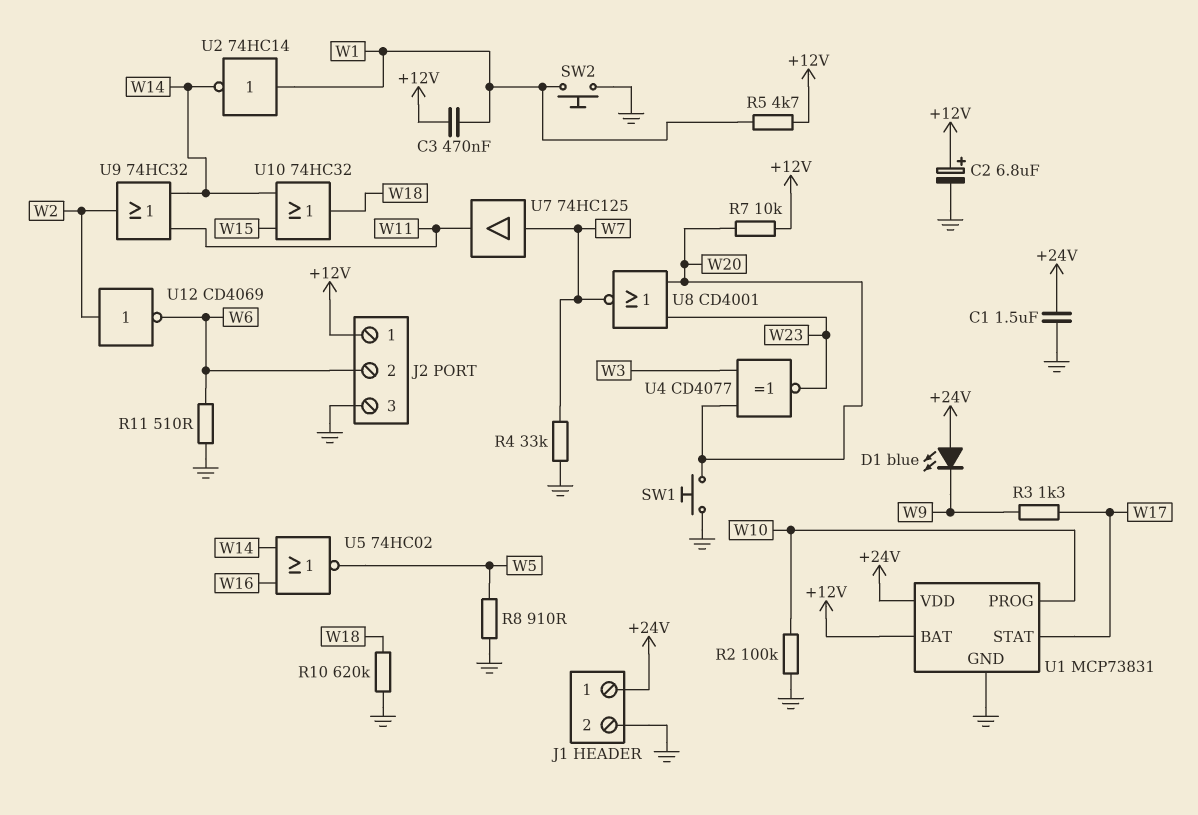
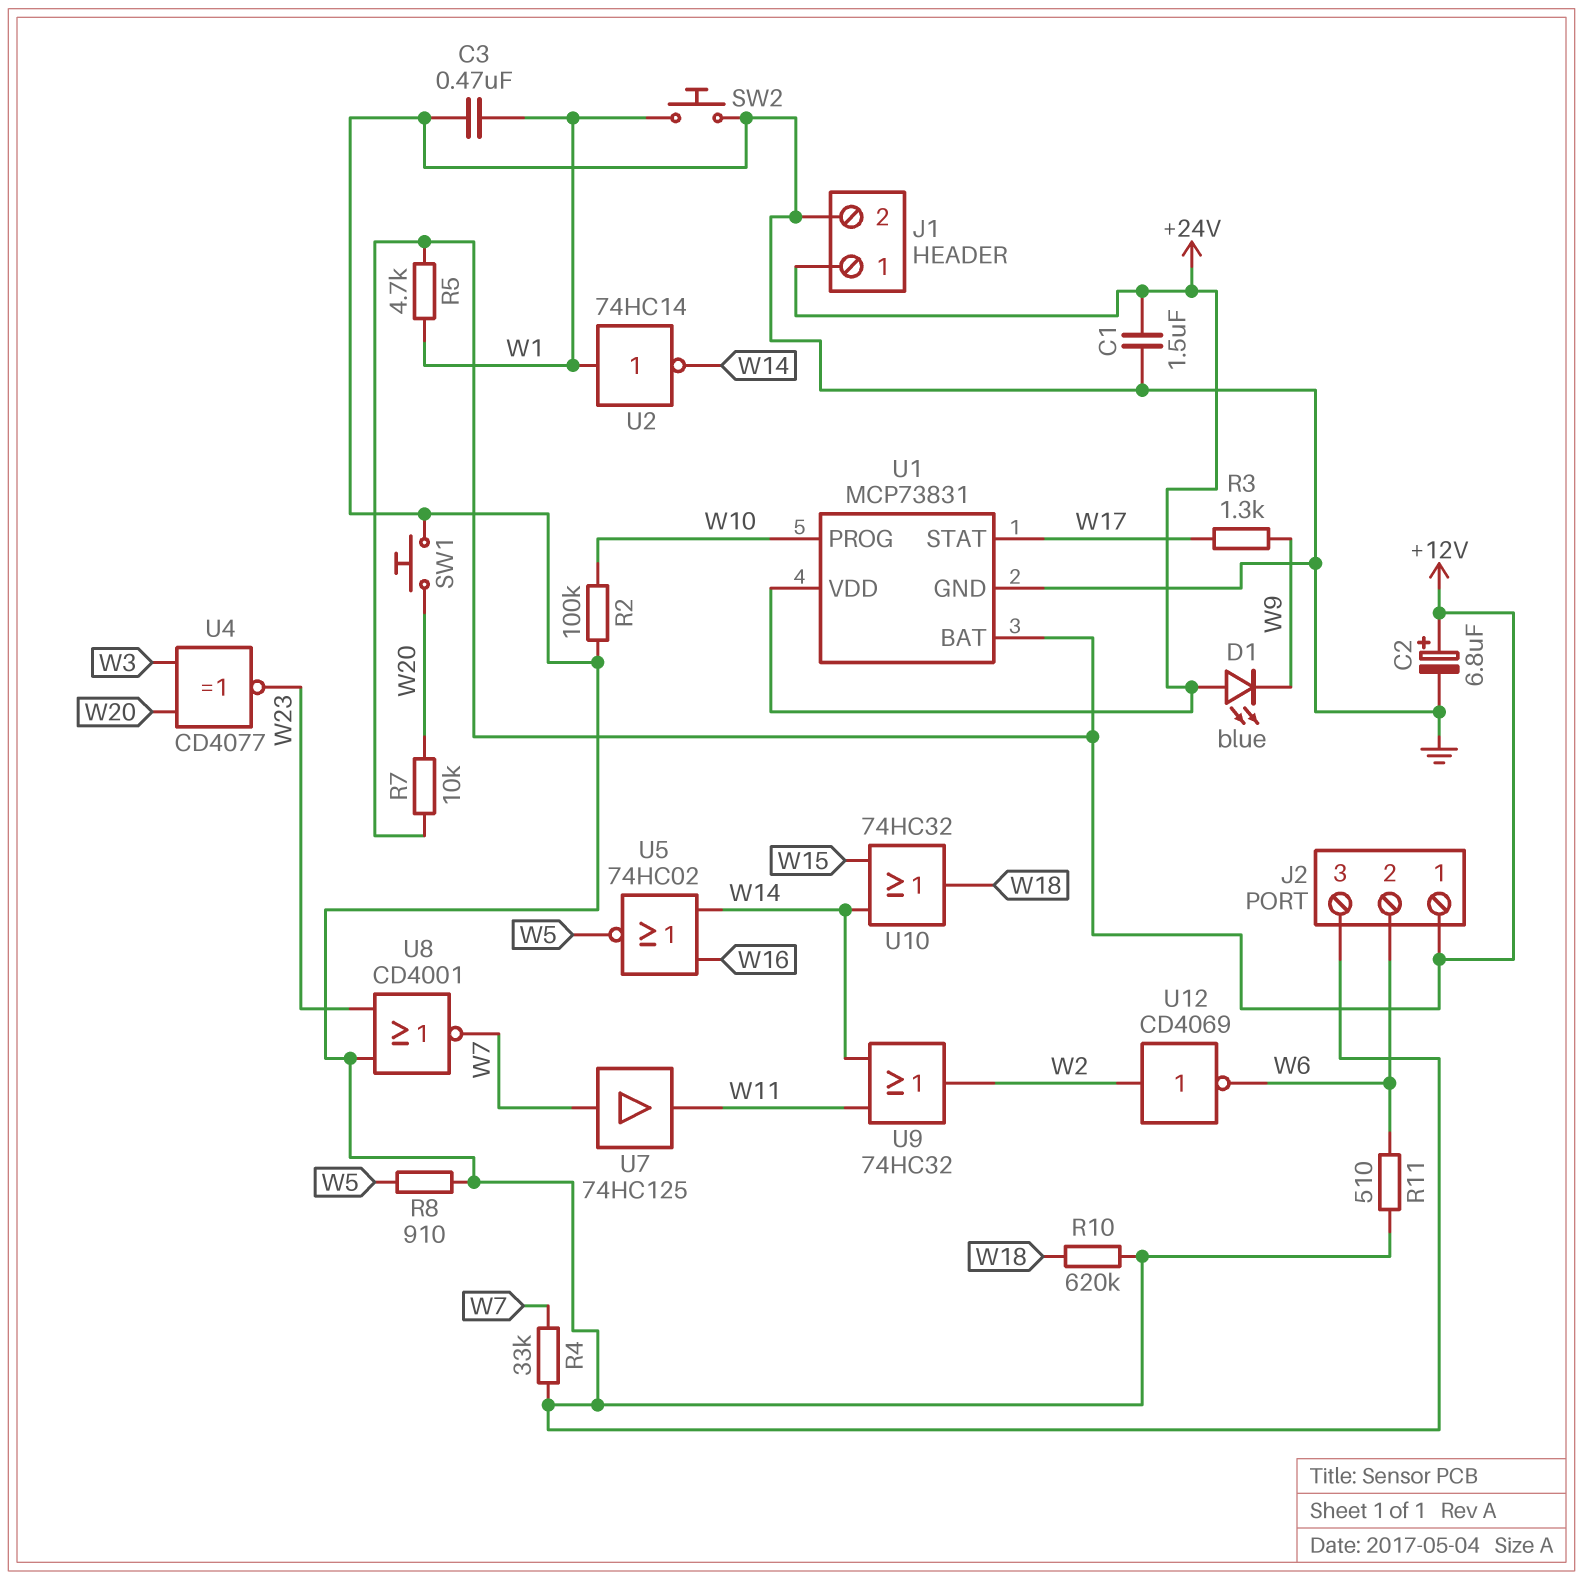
C3: 470nF (+12V, W1) -> 470nF (GND, W1)
U8: NOR CD4001 (in W20, in W23, out W7) -> NOR CD4001 (in GND, in W23, out W7)

